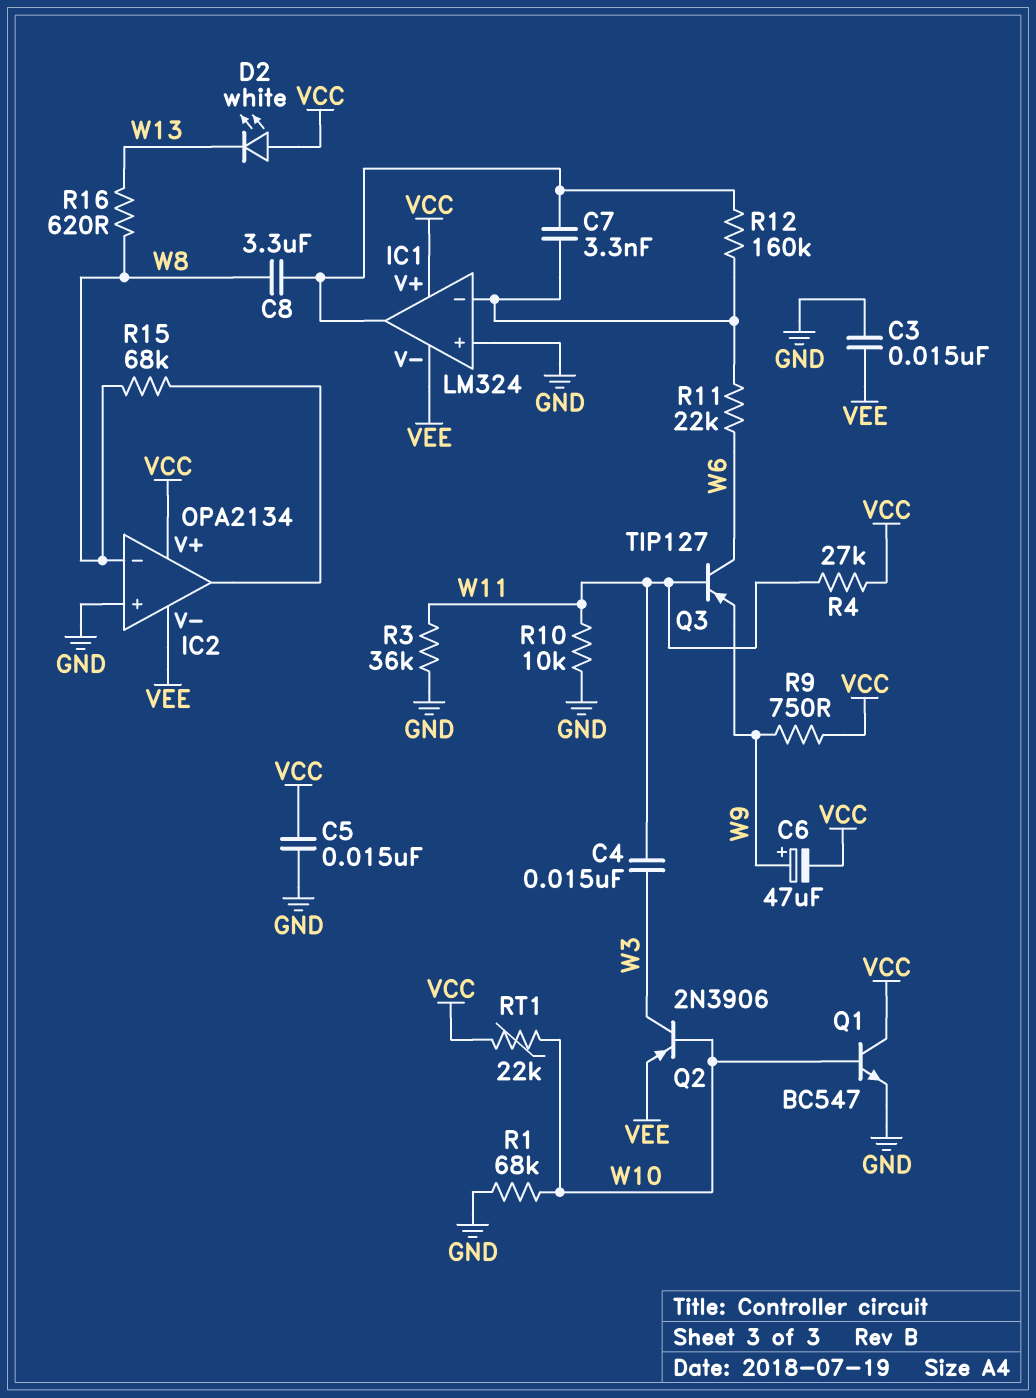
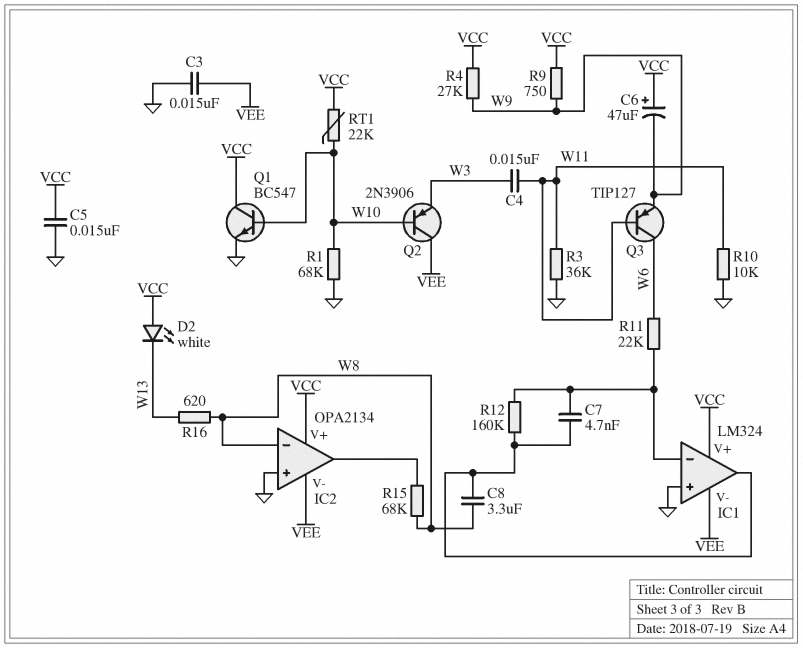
C6: 47uF (plus W9, minus VCC) -> 47uF (plus VCC, minus W9)
C7: 3.3nF (IC1/in-, IC1/out) -> 4.7nF (IC1/in-, IC1/out)
Q2: PNP 2N3906 (B W10, C W3, E VEE) -> PNP 2N3906 (B W10, C VEE, E W3)
R4: 27k (VCC, W11) -> 27k (VCC, W9)

